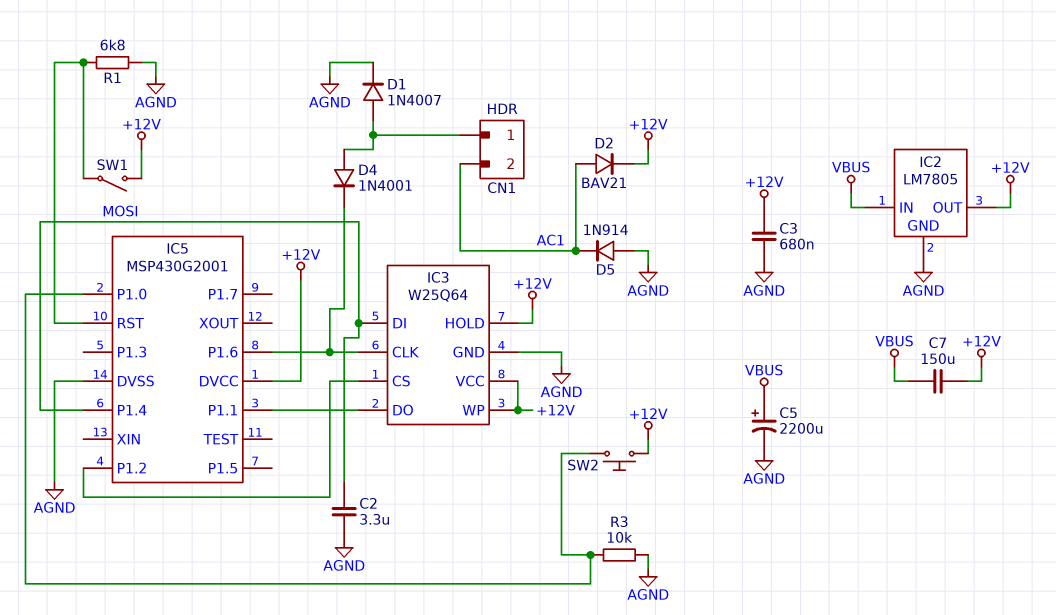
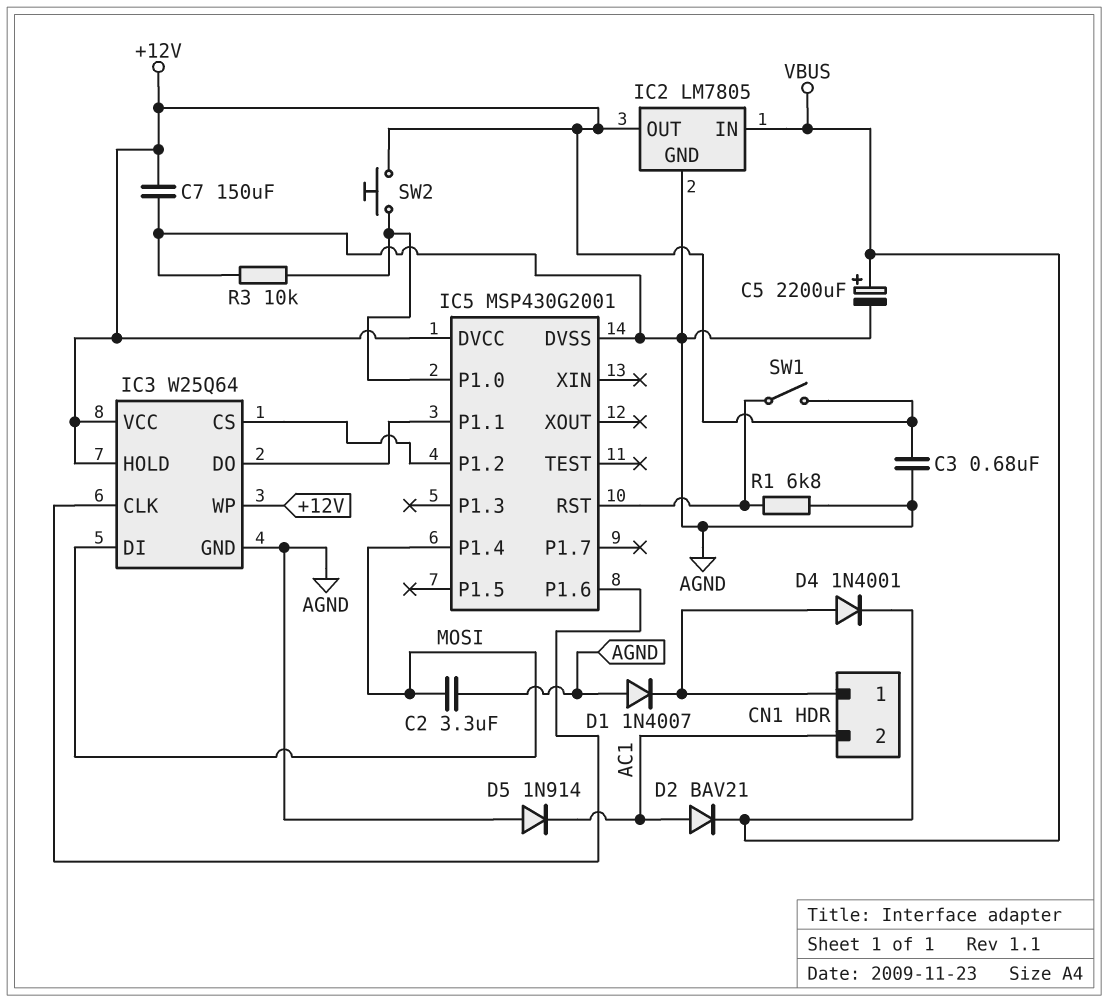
C7: 150uF (+12V, VBUS) -> 150uF (+12V, AGND)
D1: diode 1N4007 (A CN1/1, K AGND) -> diode 1N4007 (A AGND, K CN1/1)
D2: diode BAV21 (A AC1, K +12V) -> diode BAV21 (A AC1, K VBUS)
D4: diode 1N4001 (A CN1/1, K IC3/CLK) -> diode 1N4001 (A CN1/1, K VBUS)

